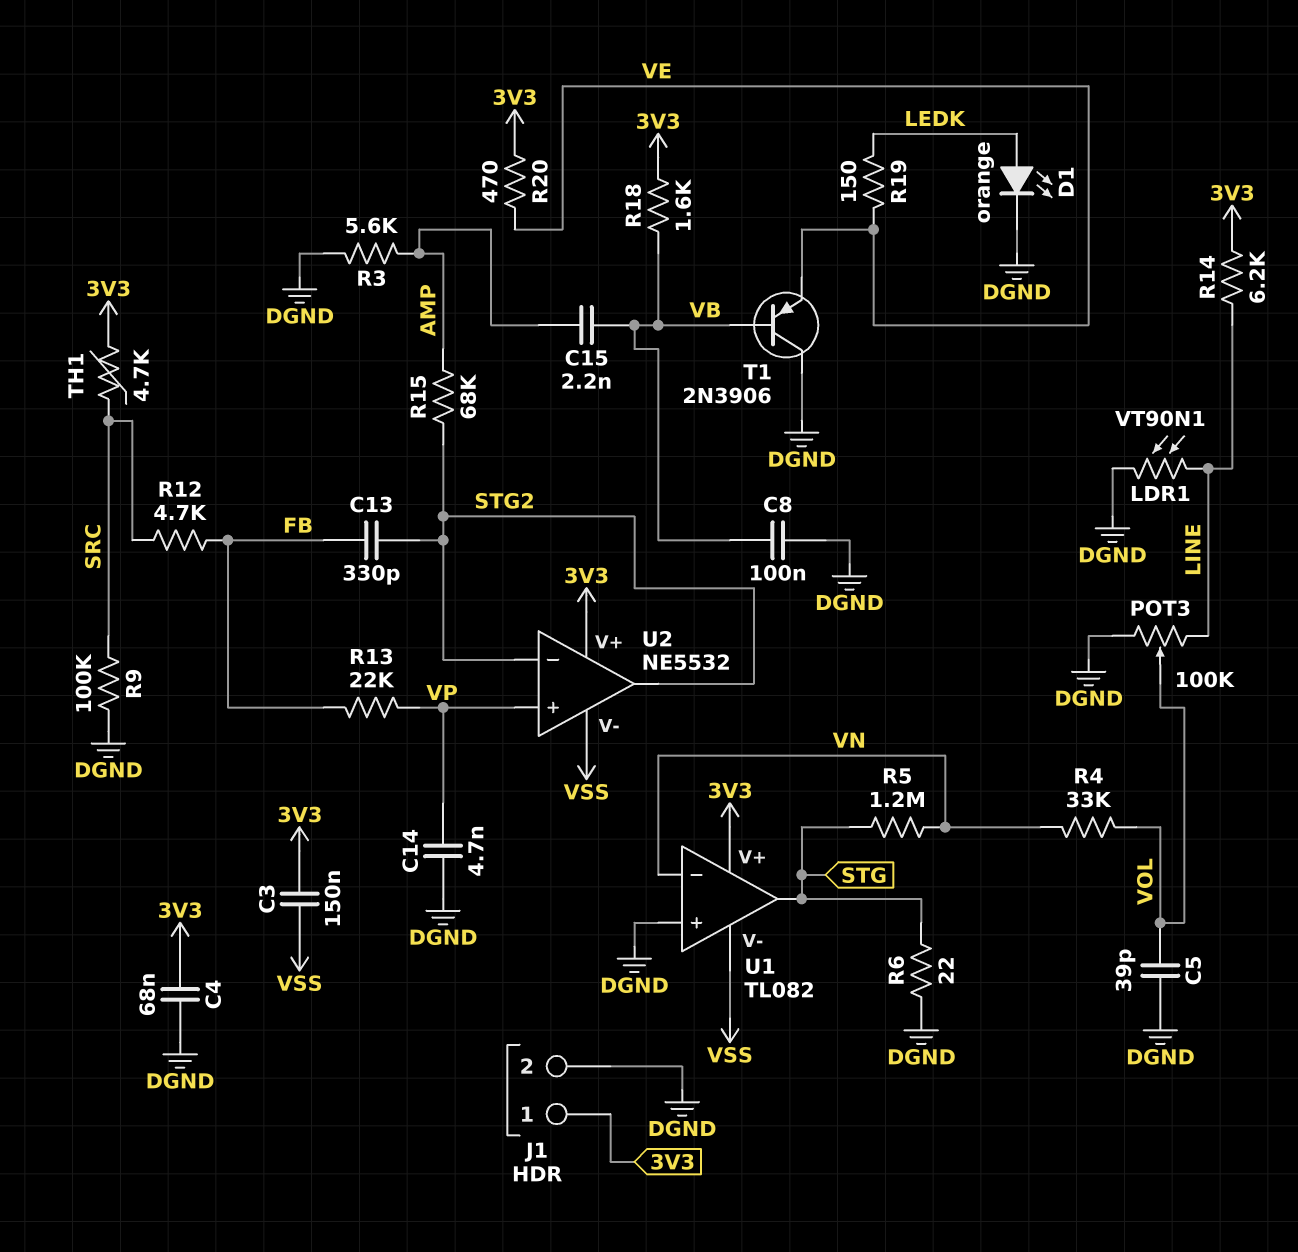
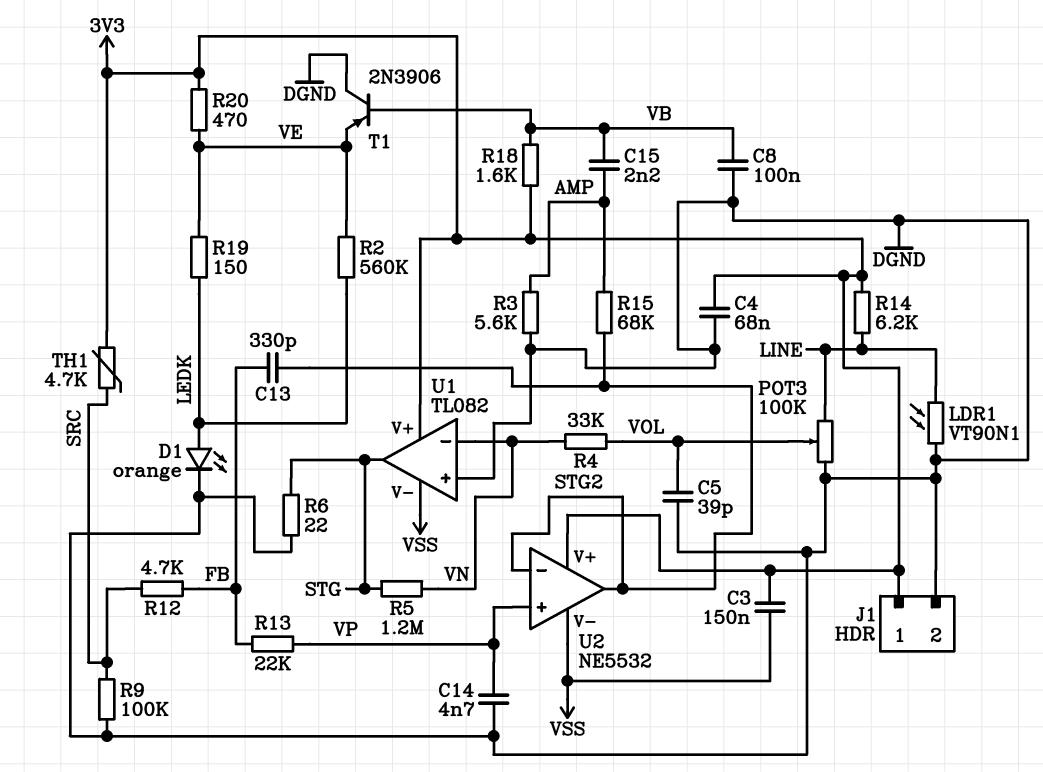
R2: none -> 560k (LEDK, VE)

